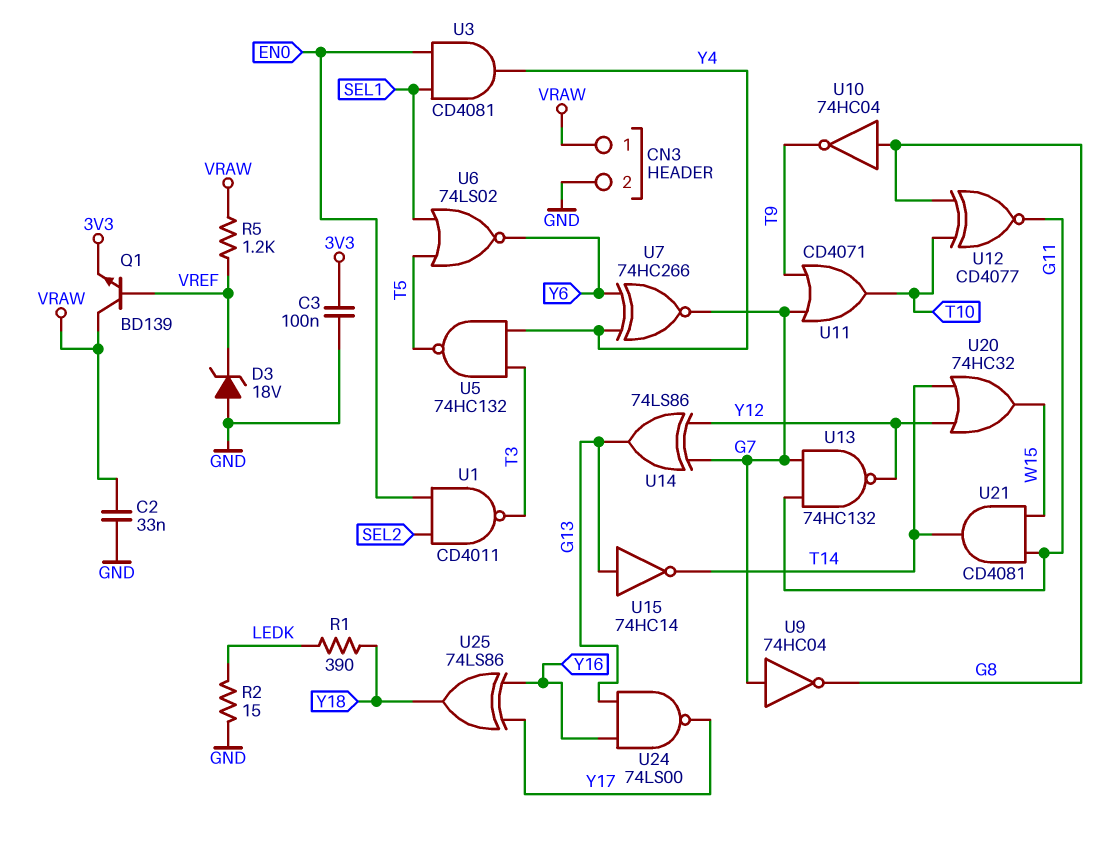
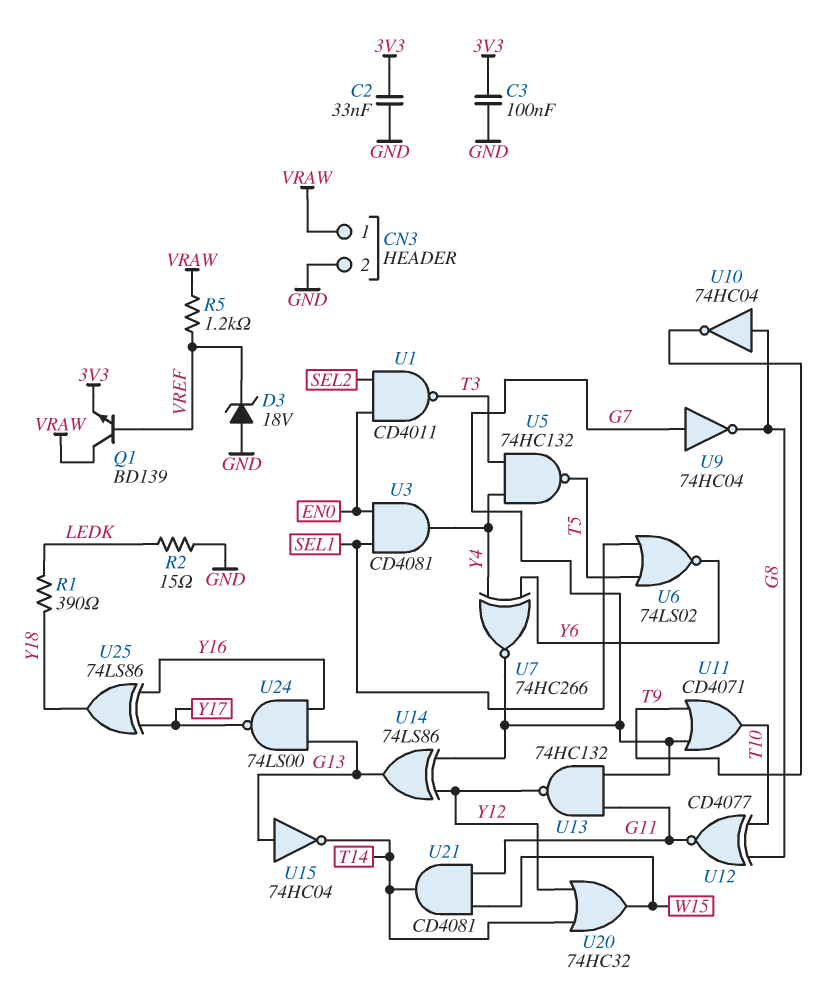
C2: 33nF (GND, VRAW) -> 33nF (3V3, GND)
U15: NOT 74HC14 (in G13, out T14) -> NOT 74HC04 (in G13, out T14)

